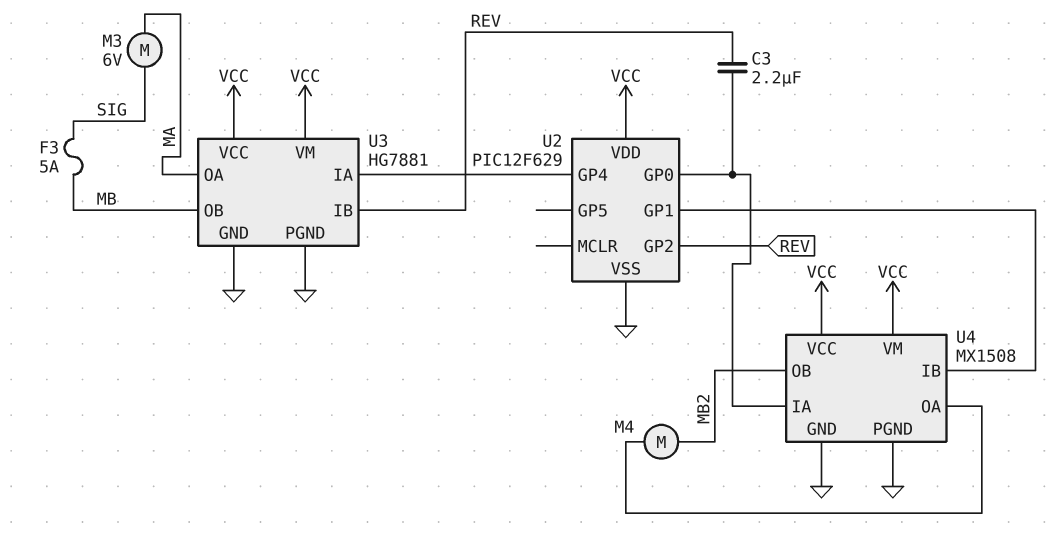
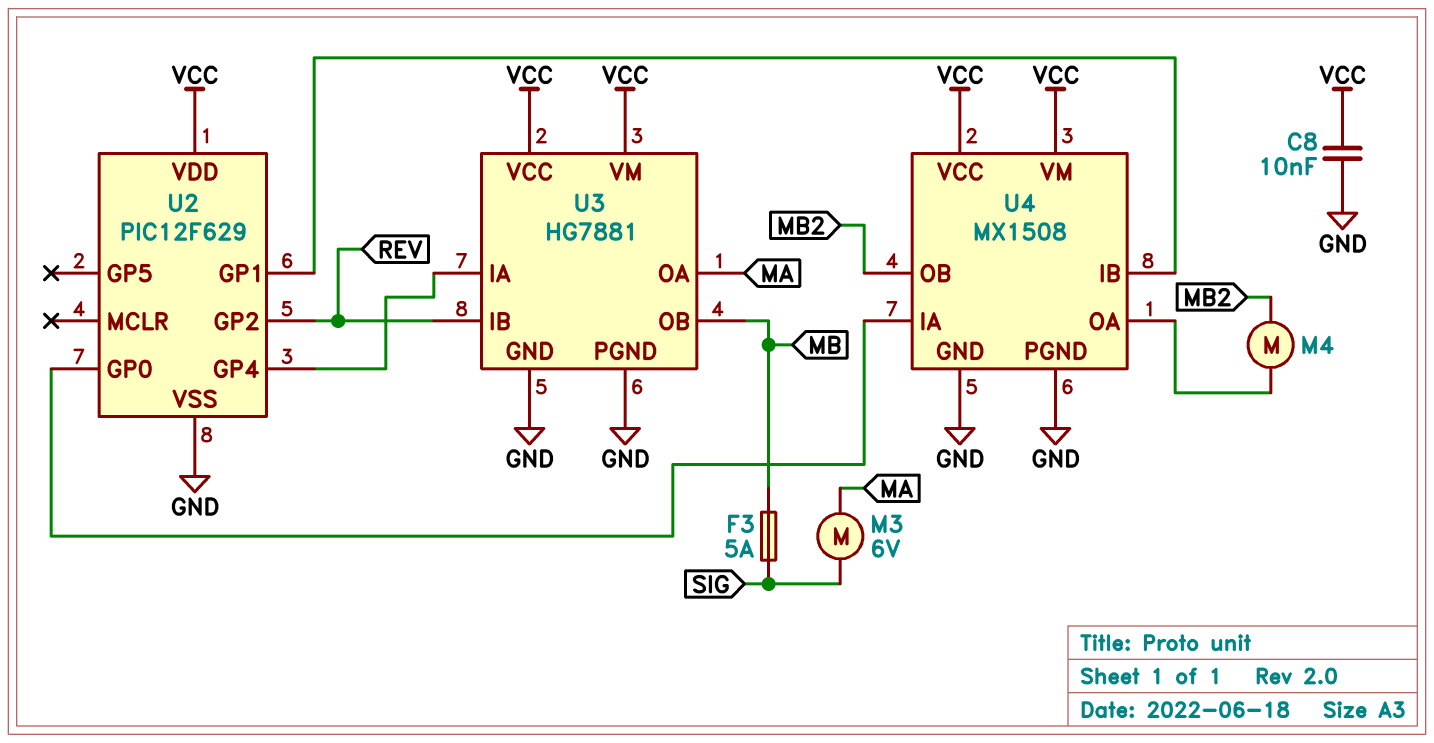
C3: 2.2uF (REV, U2/GP0) -> none
C8: none -> 10nF (GND, VCC)

